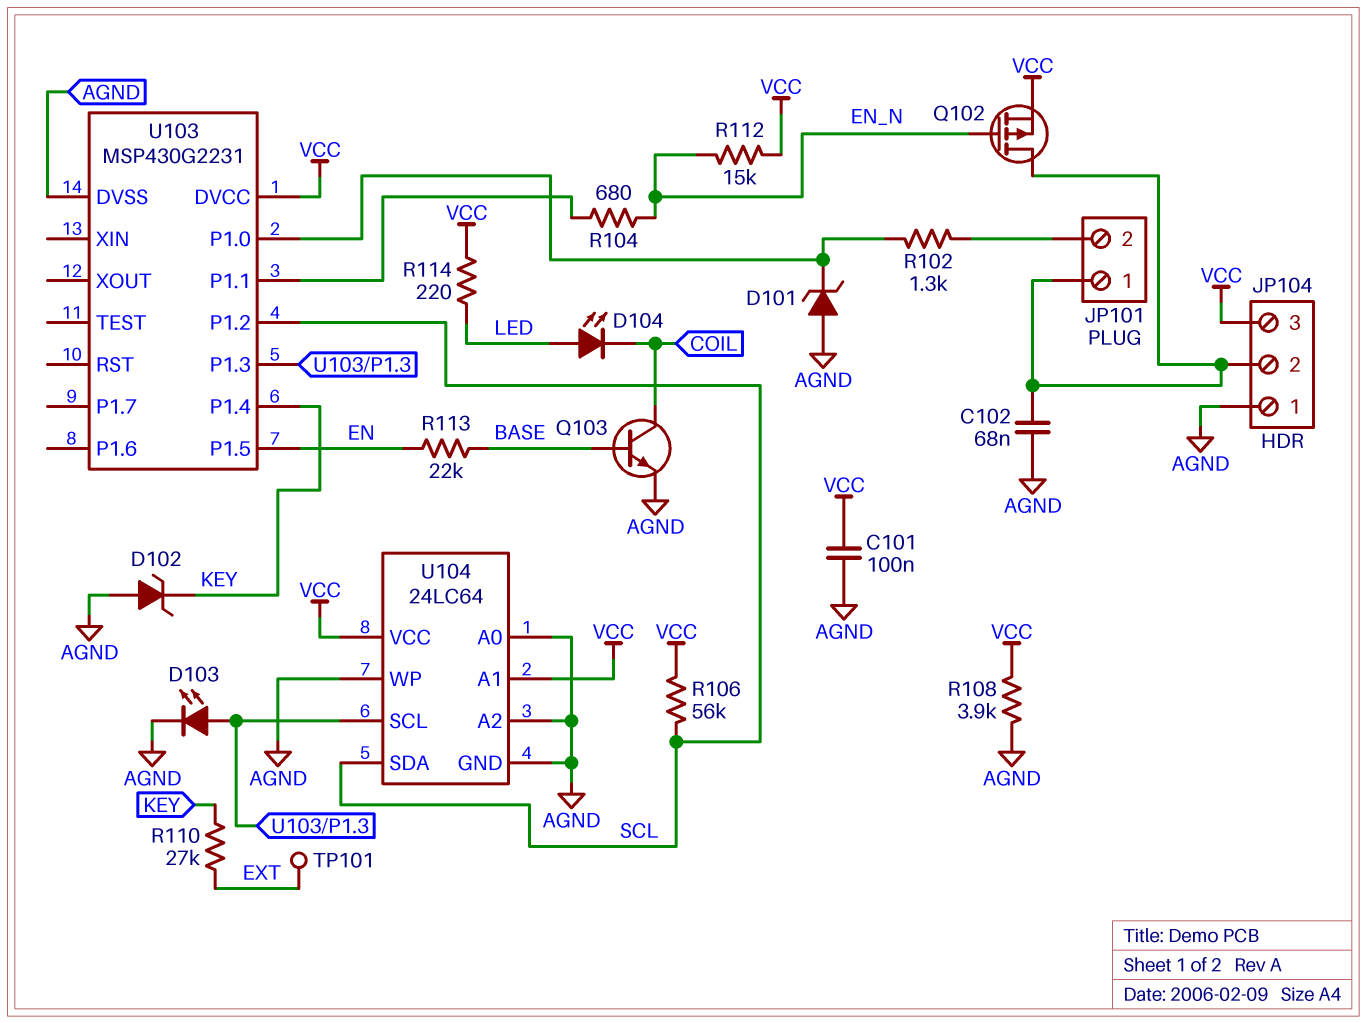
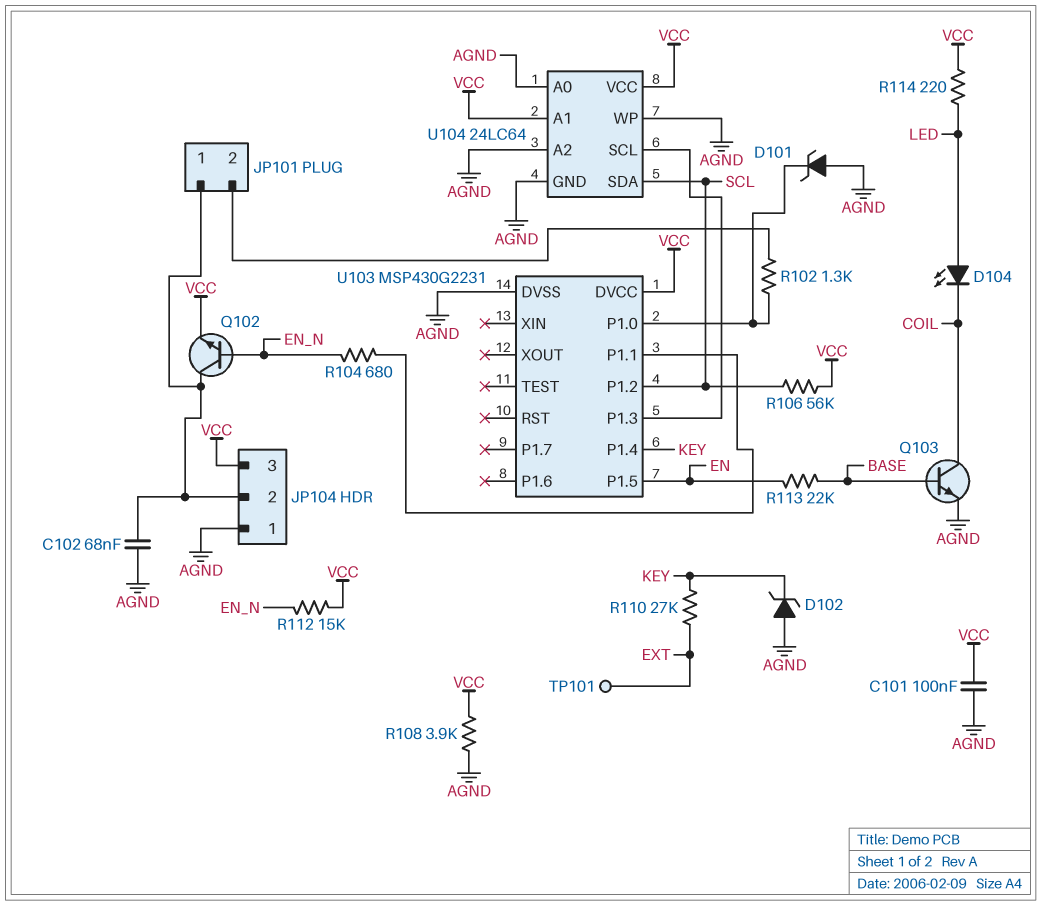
D103: LED (A U103/P1.3, K AGND) -> none
Q102: PMOS (G EN_N, D JP101/1, S VCC) -> NPN (B EN_N, C JP101/1, E VCC)

